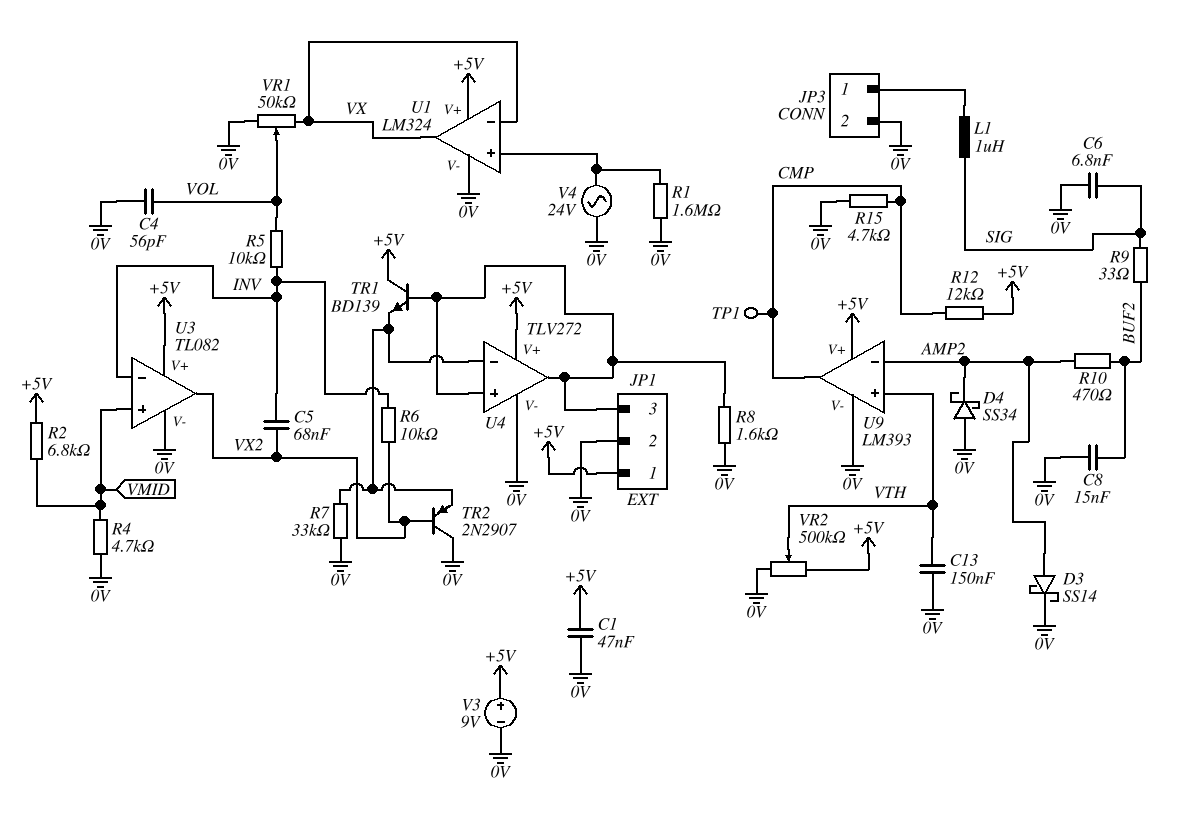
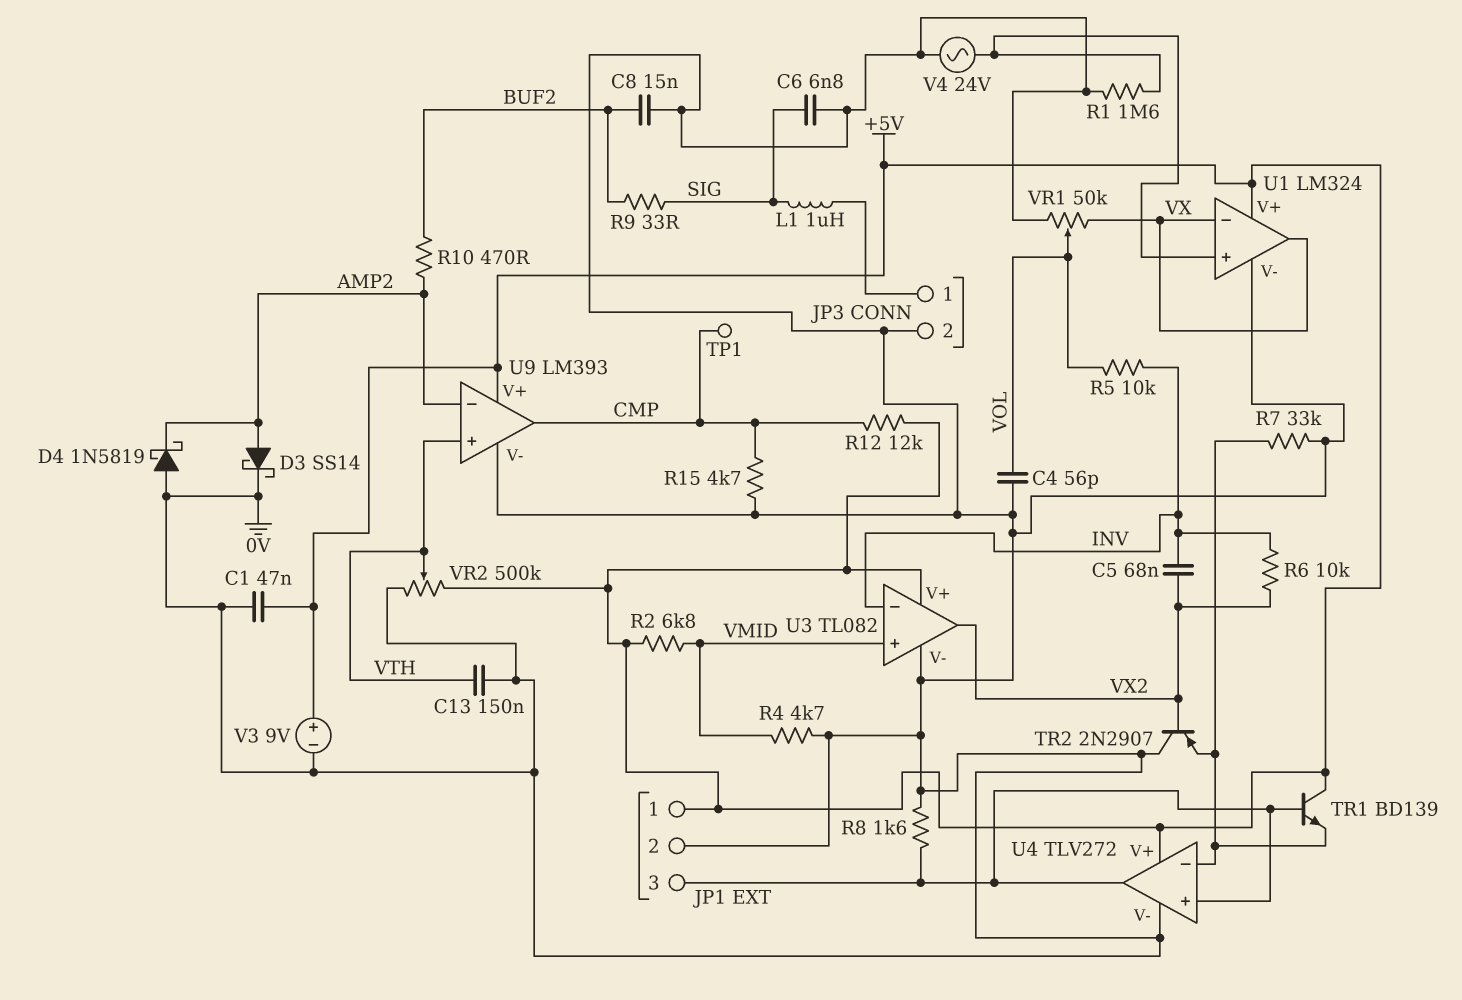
D4: schottky SS34 (A 0V, K AMP2) -> schottky 1N5819 (A 0V, K AMP2)

